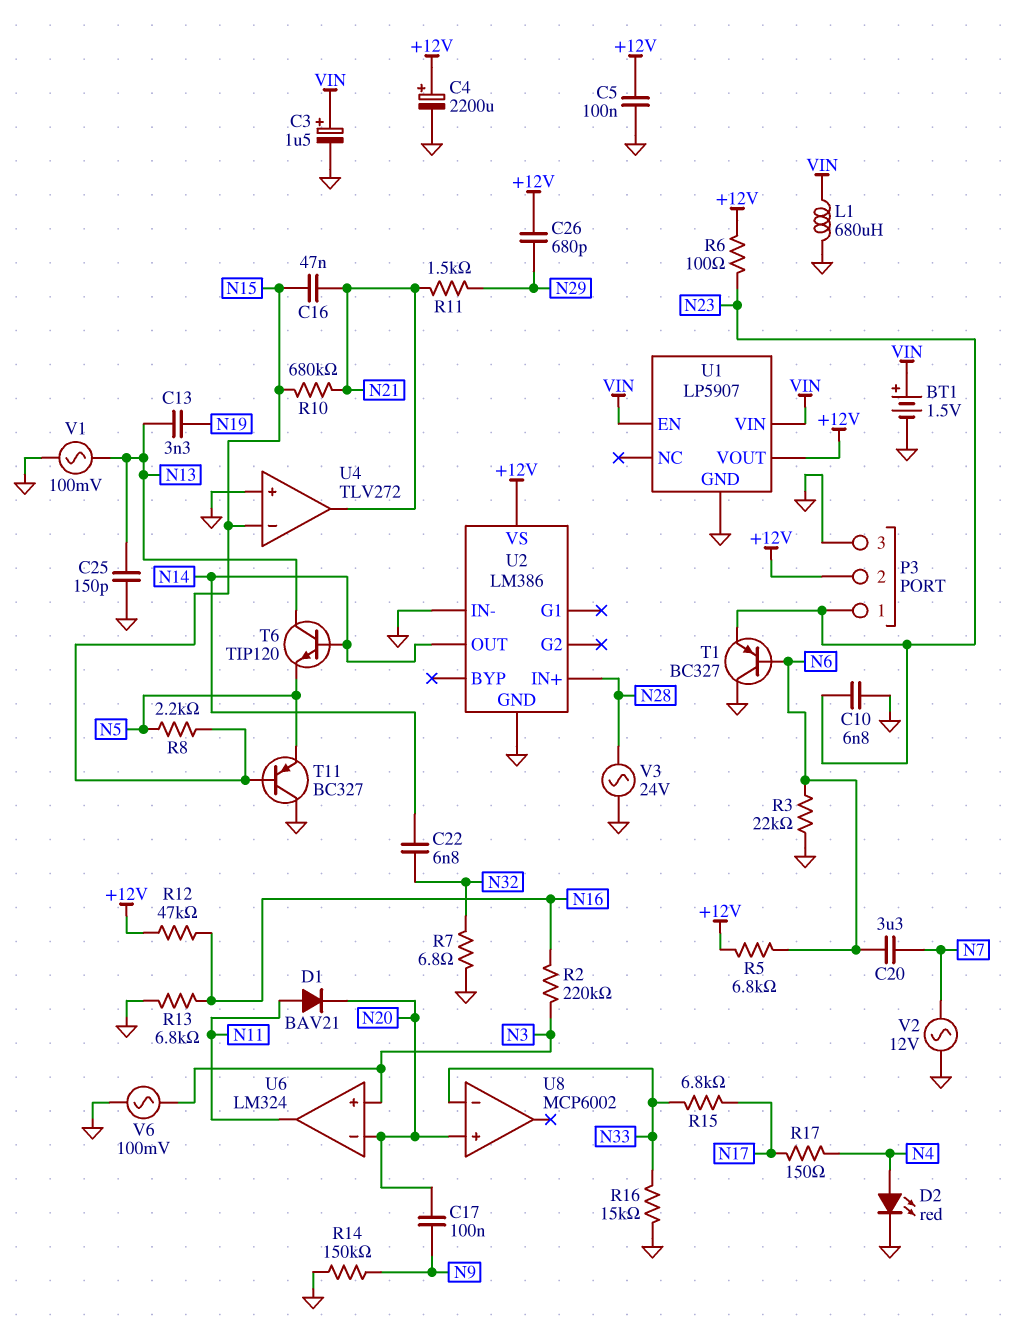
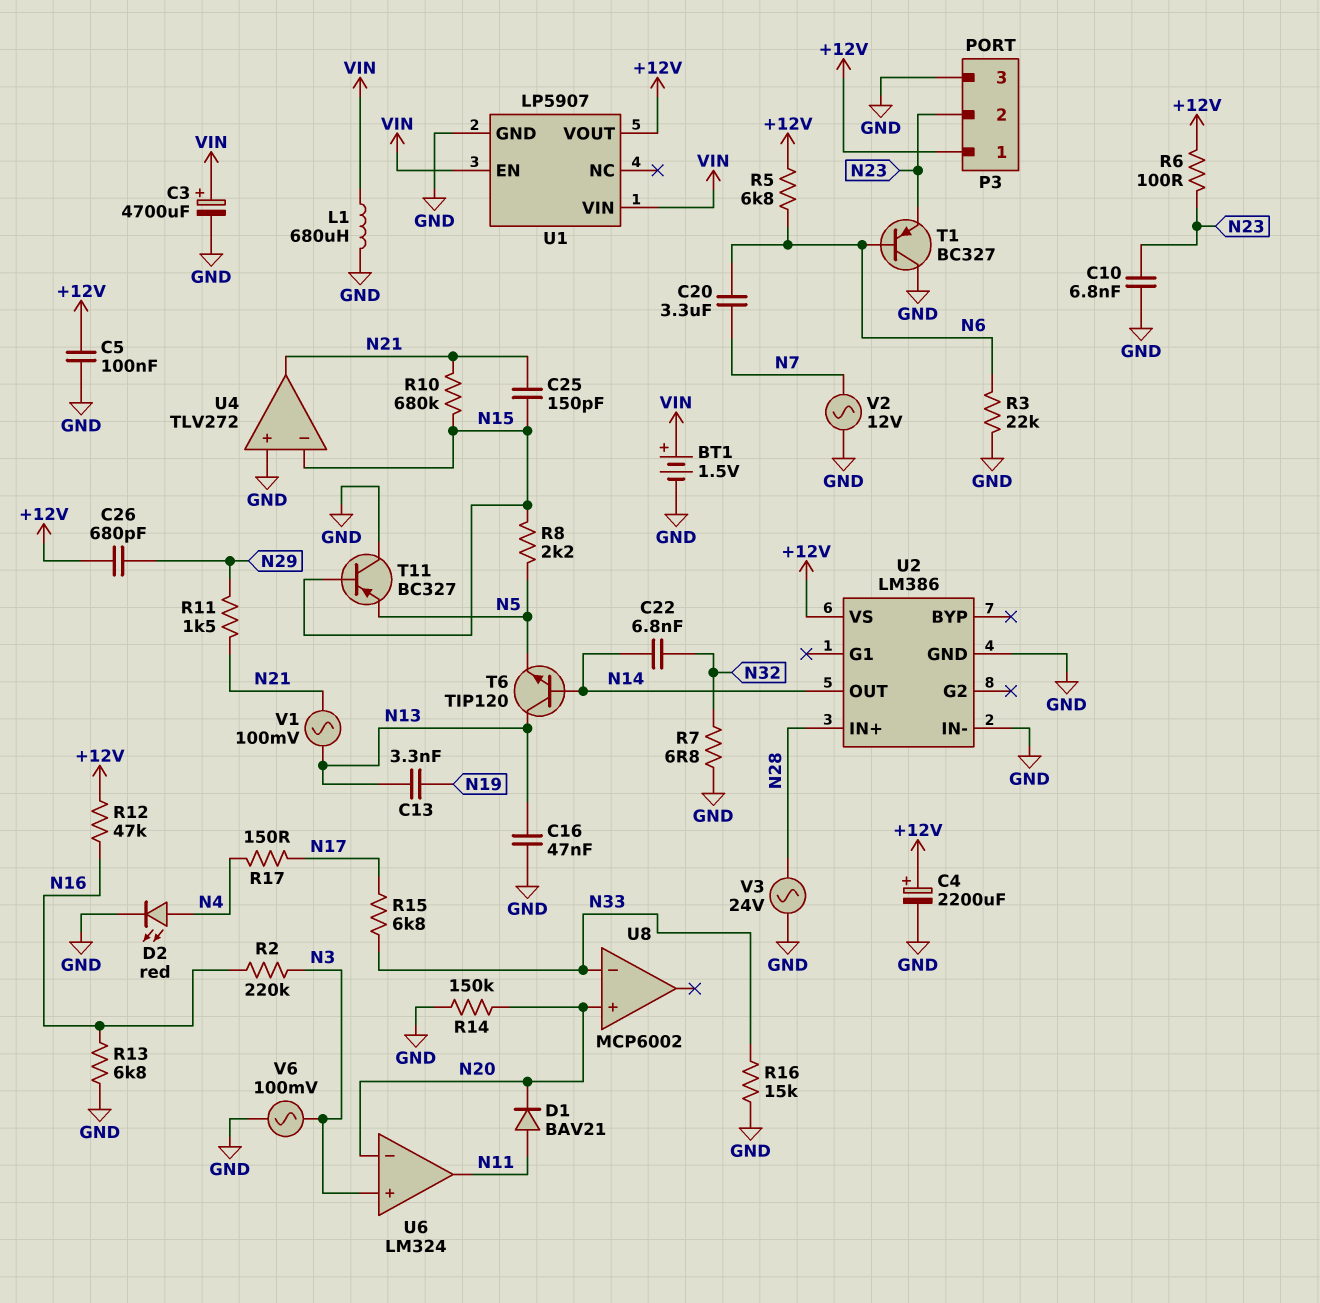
C3: 1.5uF (plus VIN, minus GND) -> 4700uF (plus VIN, minus GND)
C16: 47nF (N15, N21) -> 47nF (GND, N13)
C17: 100nF (N9, N20) -> none
C25: 150pF (GND, N13) -> 150pF (N15, N21)
P3 pin 1: N23 -> +12V
P3 pin 2: +12V -> N23
R14: 150k (GND, N9) -> 150k (GND, N20)
V1: AC 100mV (GND, N13) -> AC 100mV (N13, N21)

